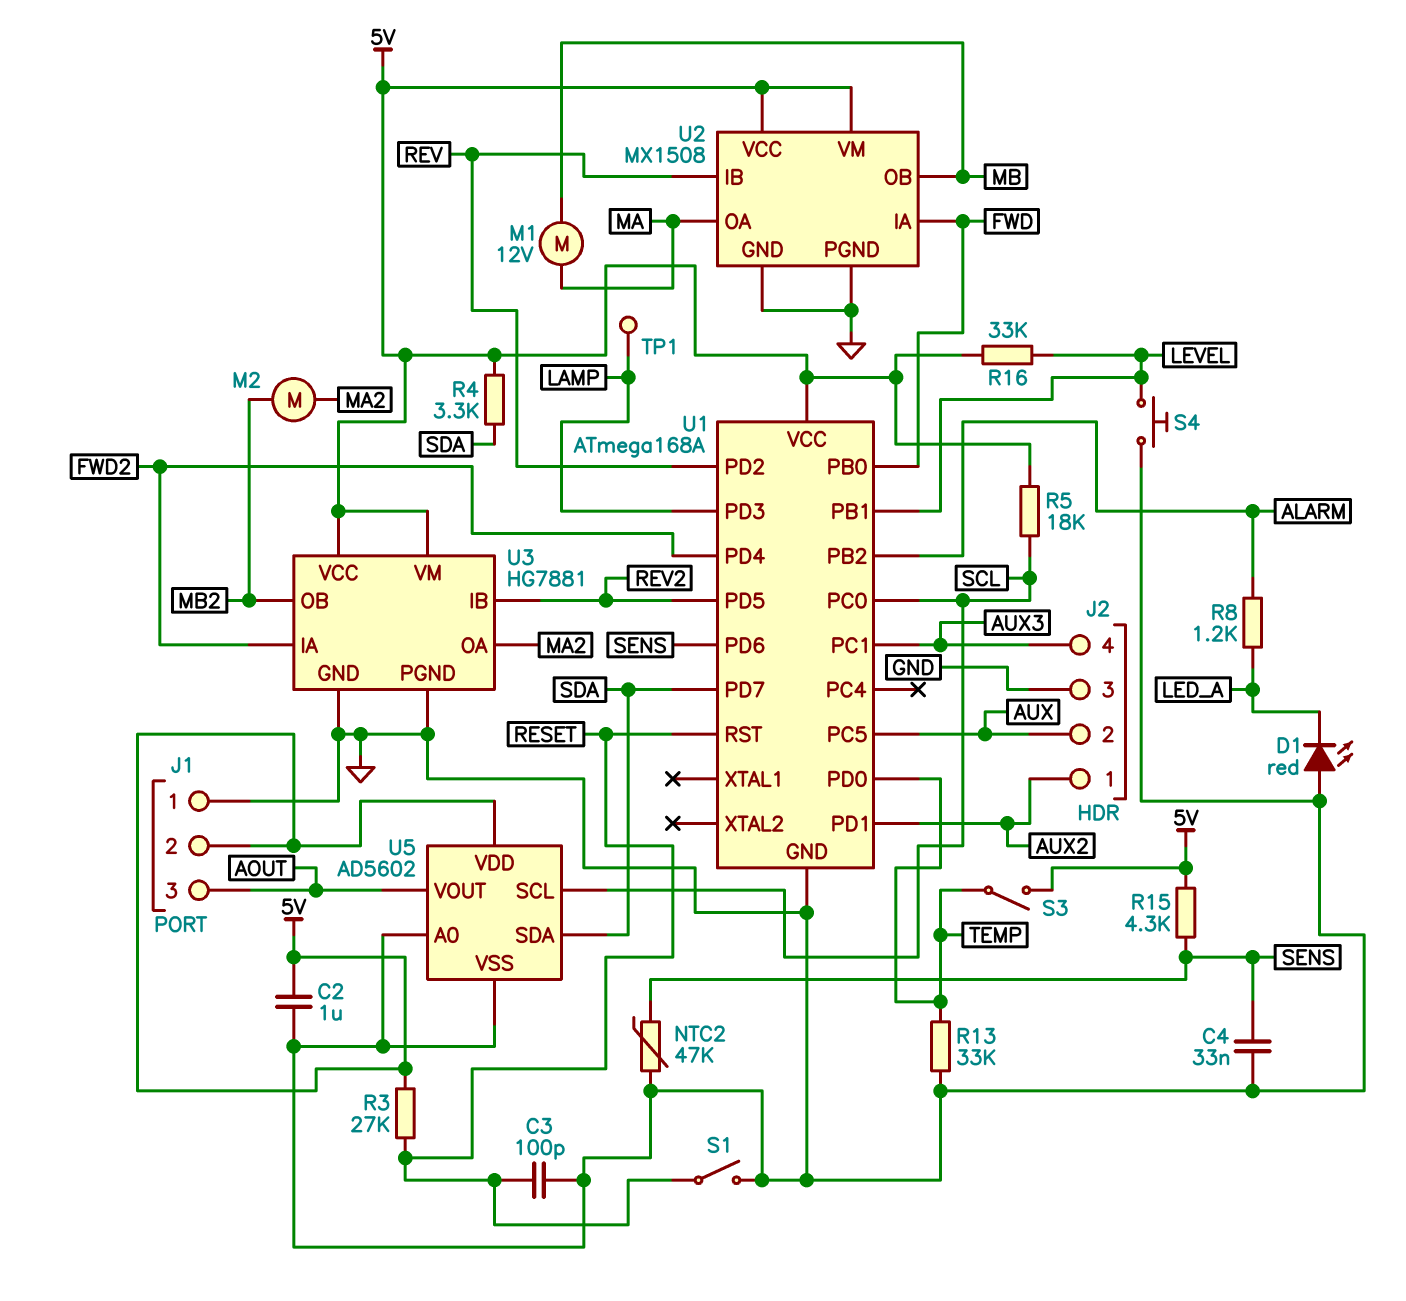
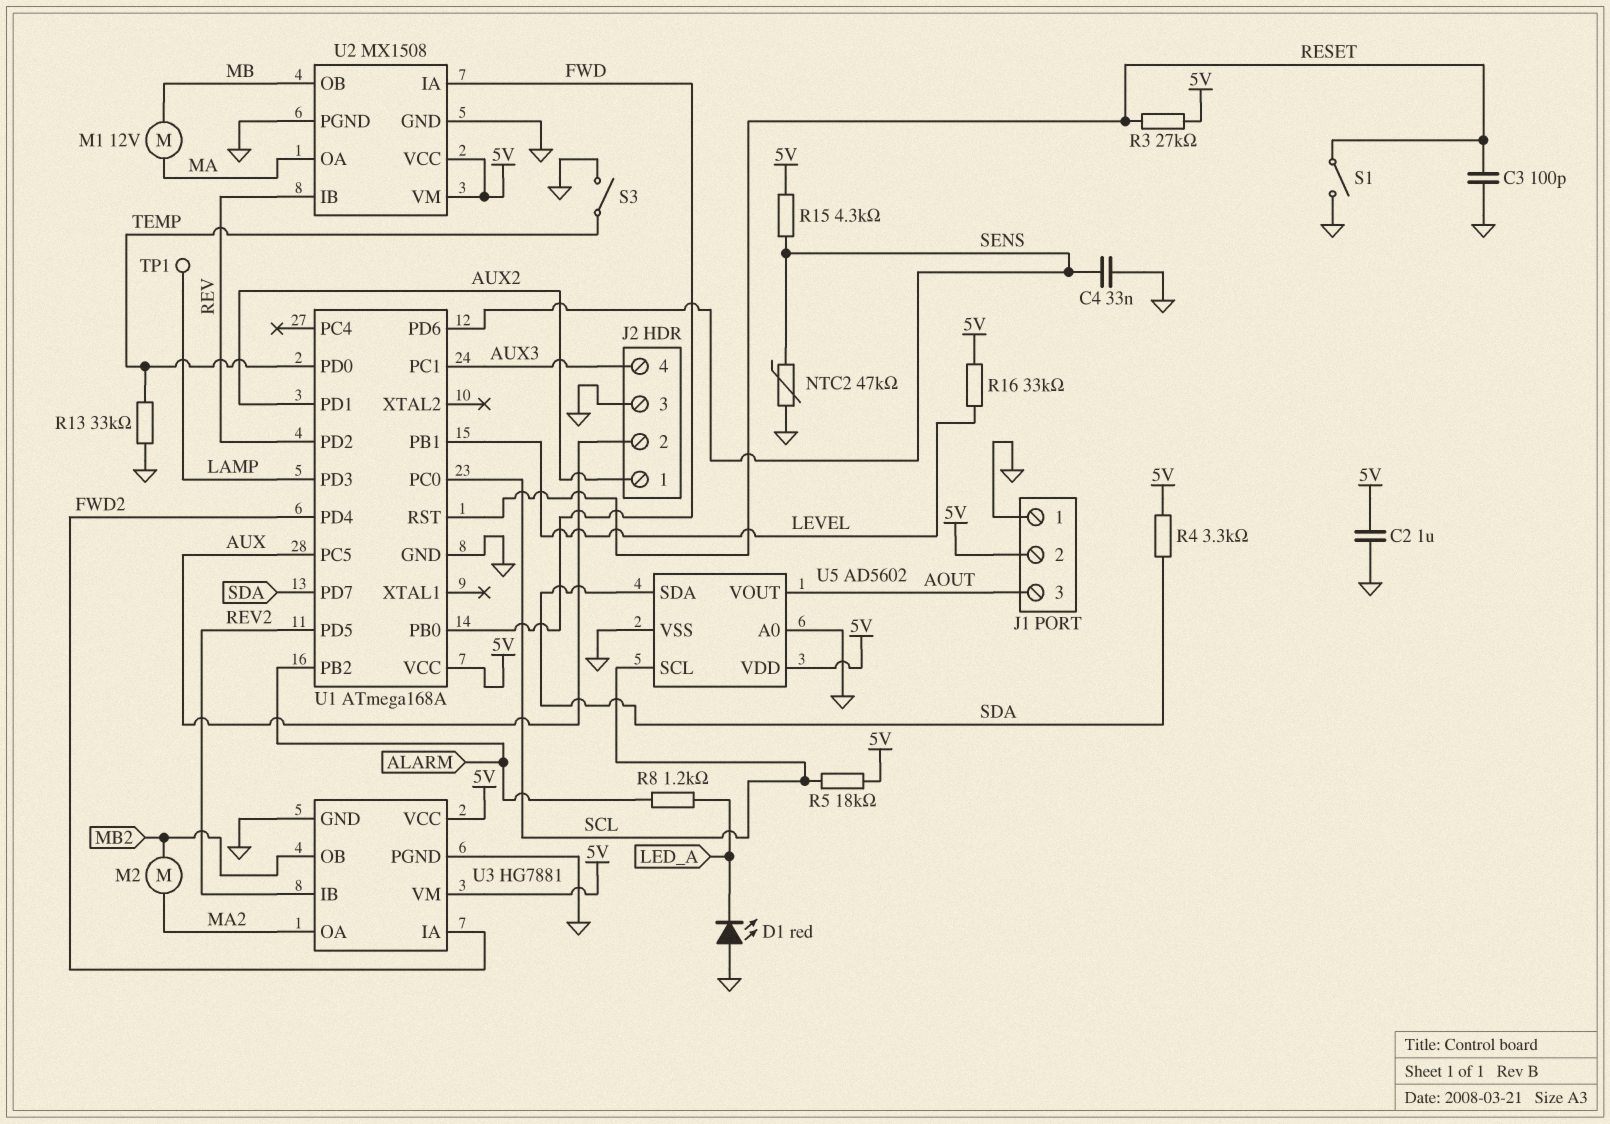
S3: switch (5V, TEMP) -> switch (GND, TEMP)
S4: button (GND, LEVEL) -> none

